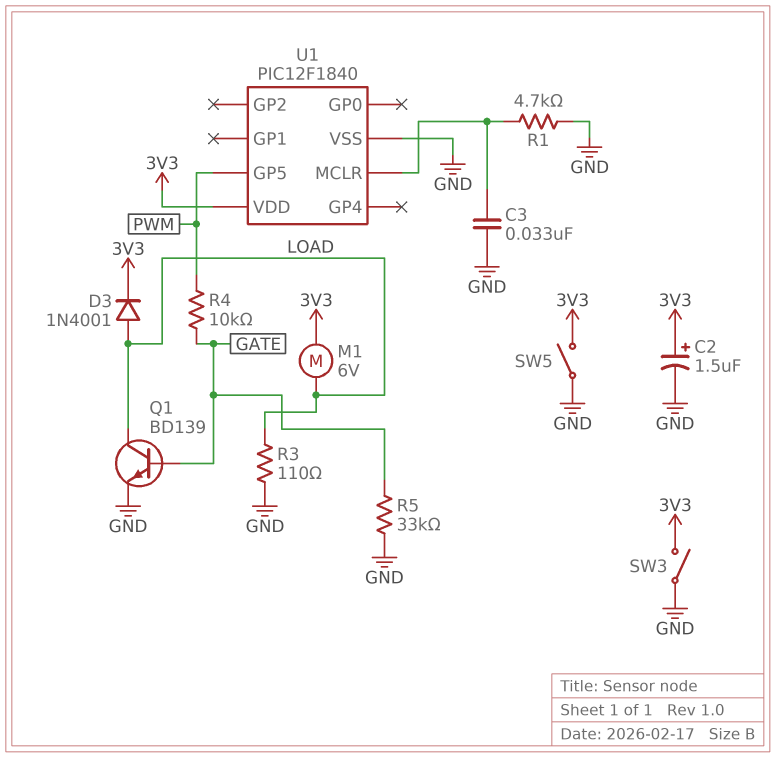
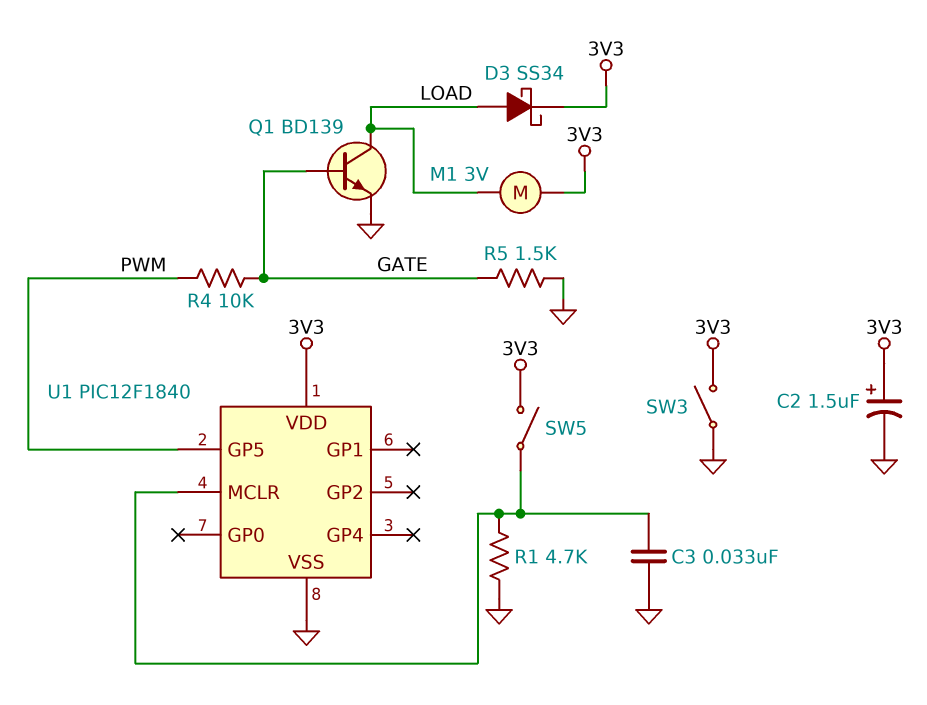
D3: diode 1N4001 (A LOAD, K 3V3) -> schottky SS34 (A LOAD, K 3V3)
M1: motor 6V (3V3, LOAD) -> motor 3V (3V3, LOAD)
R3: 110 (GND, LOAD) -> none
R5: 33k (GATE, GND) -> 1.5k (GATE, GND)
SW5: switch (3V3, GND) -> switch (3V3, U1/MCLR)

